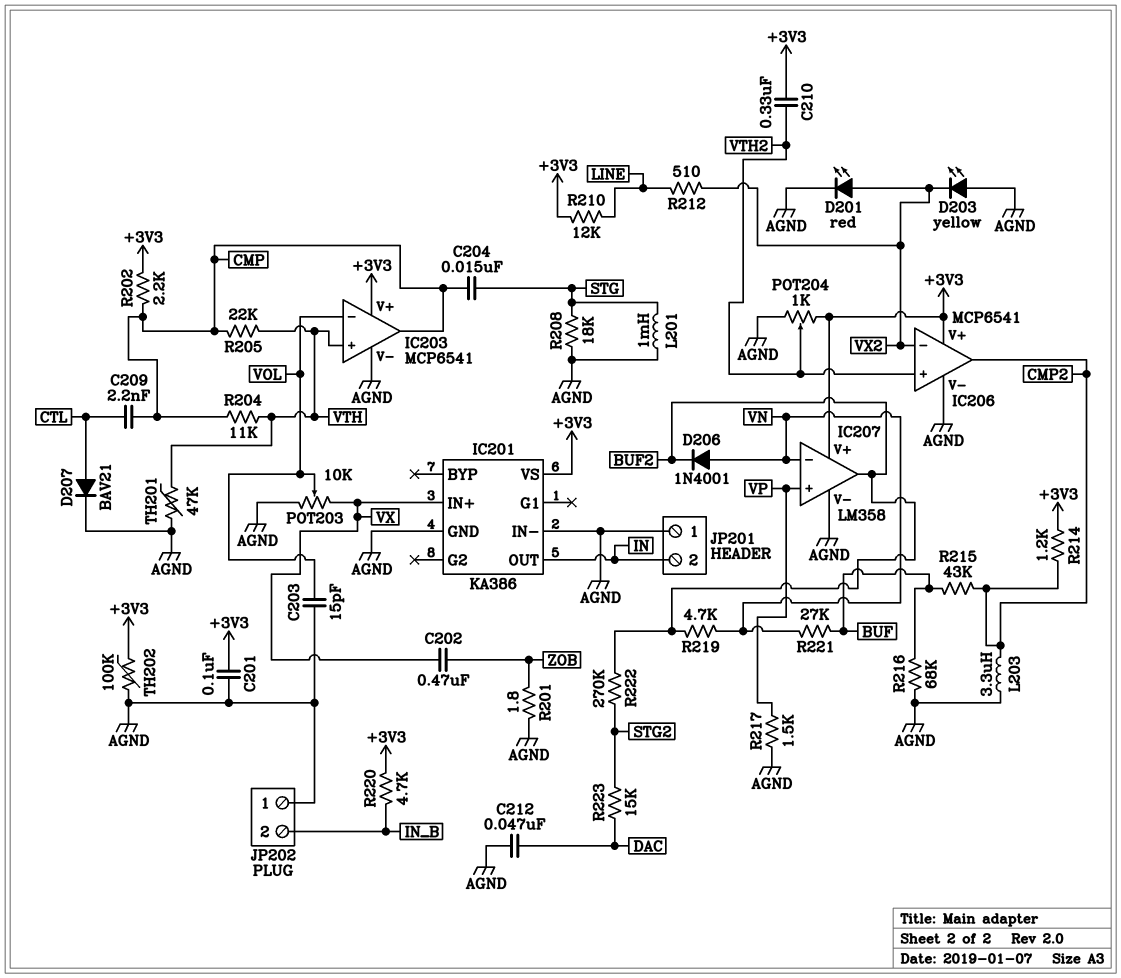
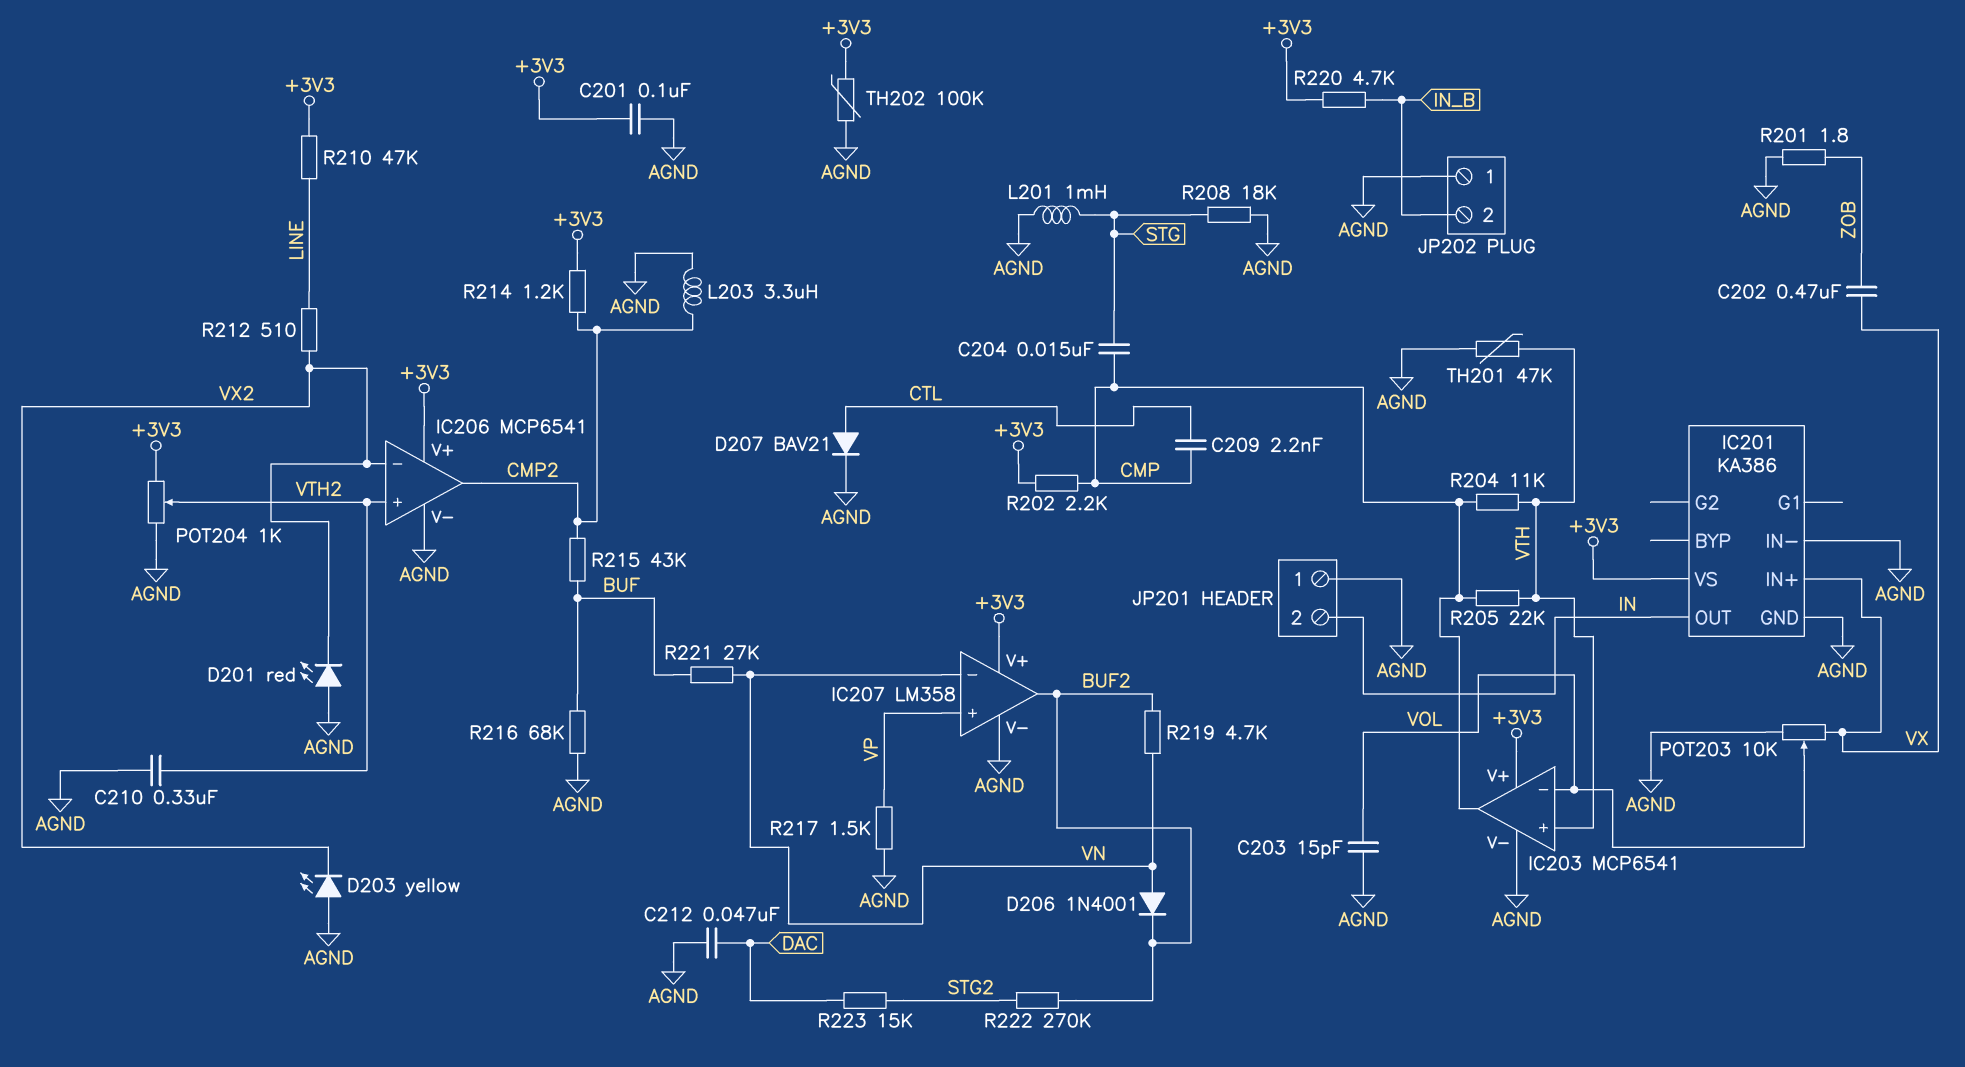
C210: 330nF (+3V3, VTH2) -> 330nF (AGND, VTH2)
D201: LED red (A VX2, K AGND) -> LED red (A AGND, K VX2)
R210: 12k (+3V3, LINE) -> 47k (+3V3, LINE)

